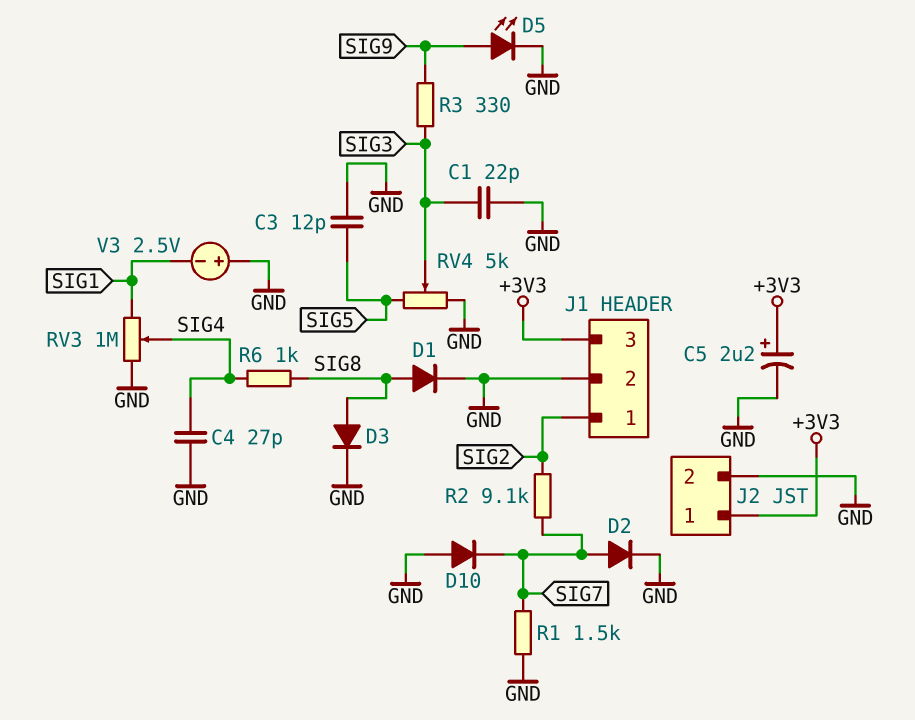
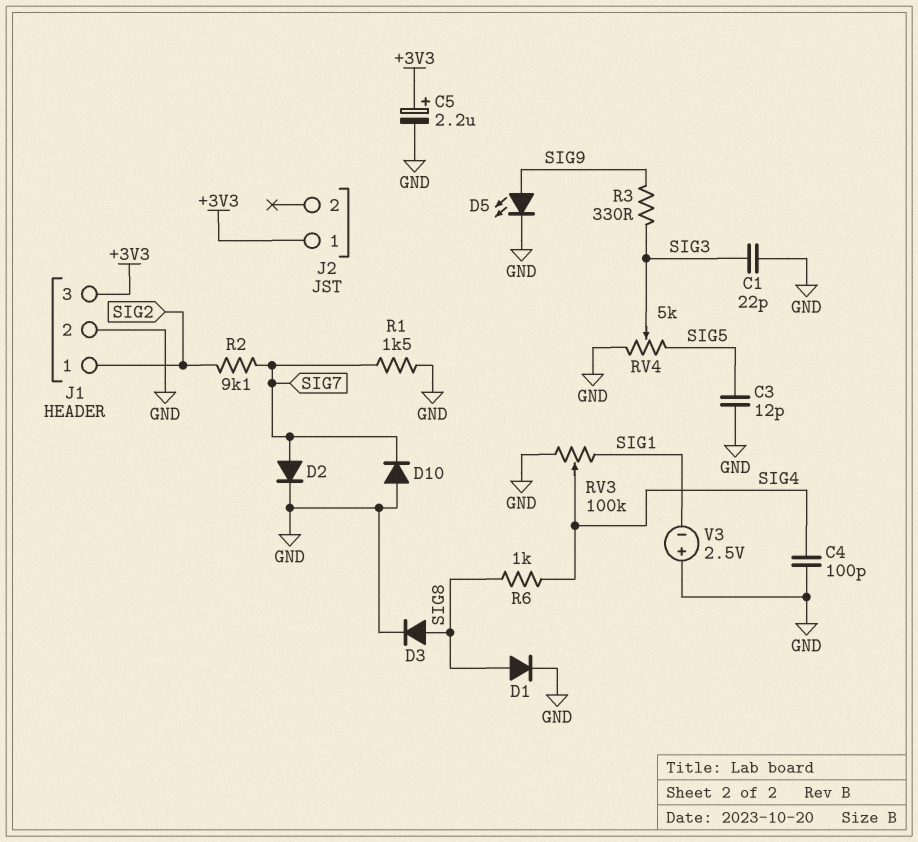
C4: 27pF (GND, SIG4) -> 100pF (GND, SIG4)
J2 pin 2: GND -> none
RV3: 1M (GND, SIG1, wiper SIG4) -> 100k (GND, SIG1, wiper SIG4)

